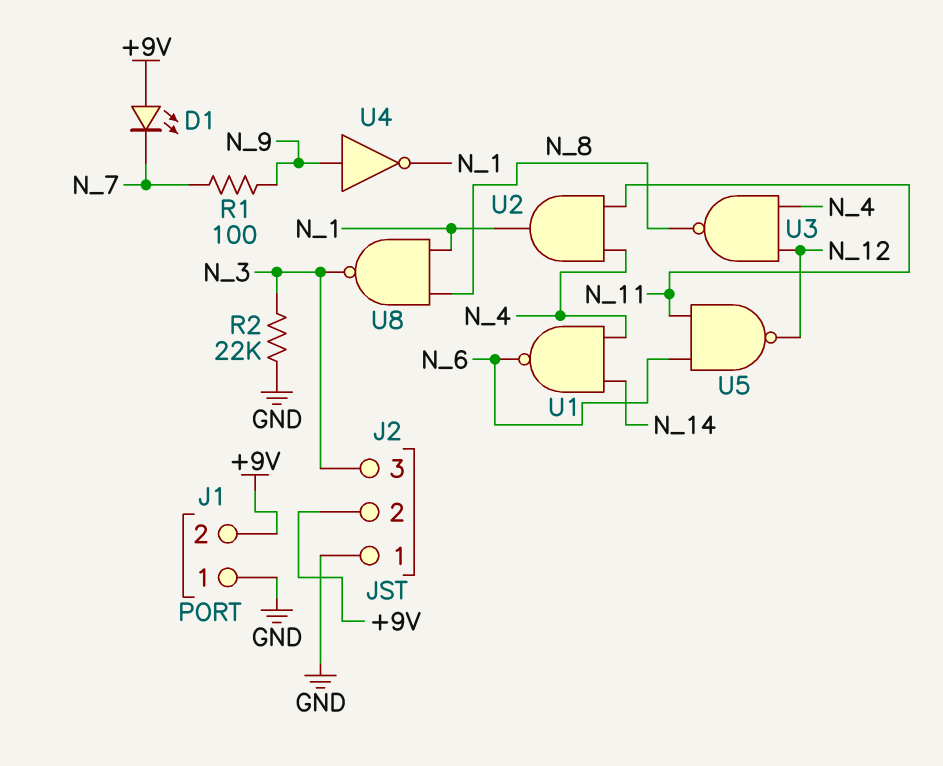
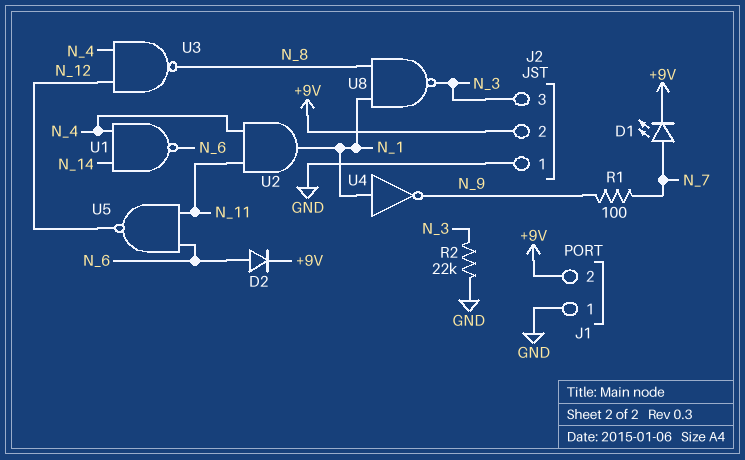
D1: LED (A +9V, K N_7) -> LED (A N_7, K +9V)
D2: none -> diode (A N_6, K +9V)
U4: NOT (in N_9, out N_1) -> NOT (in N_1, out N_9)

